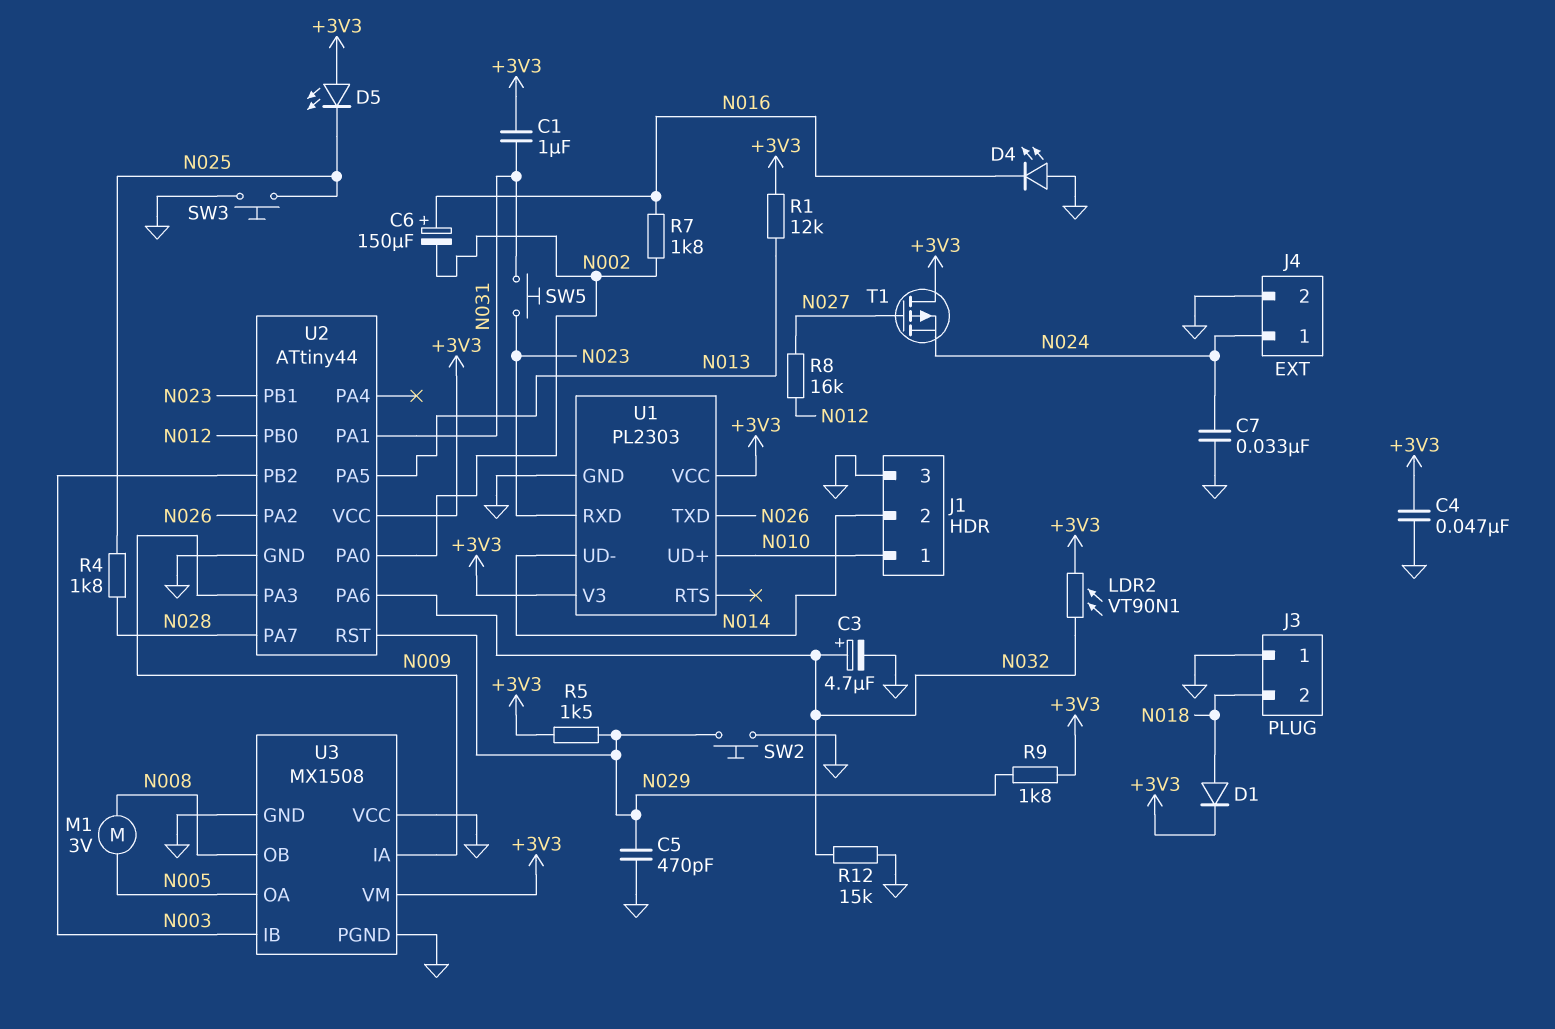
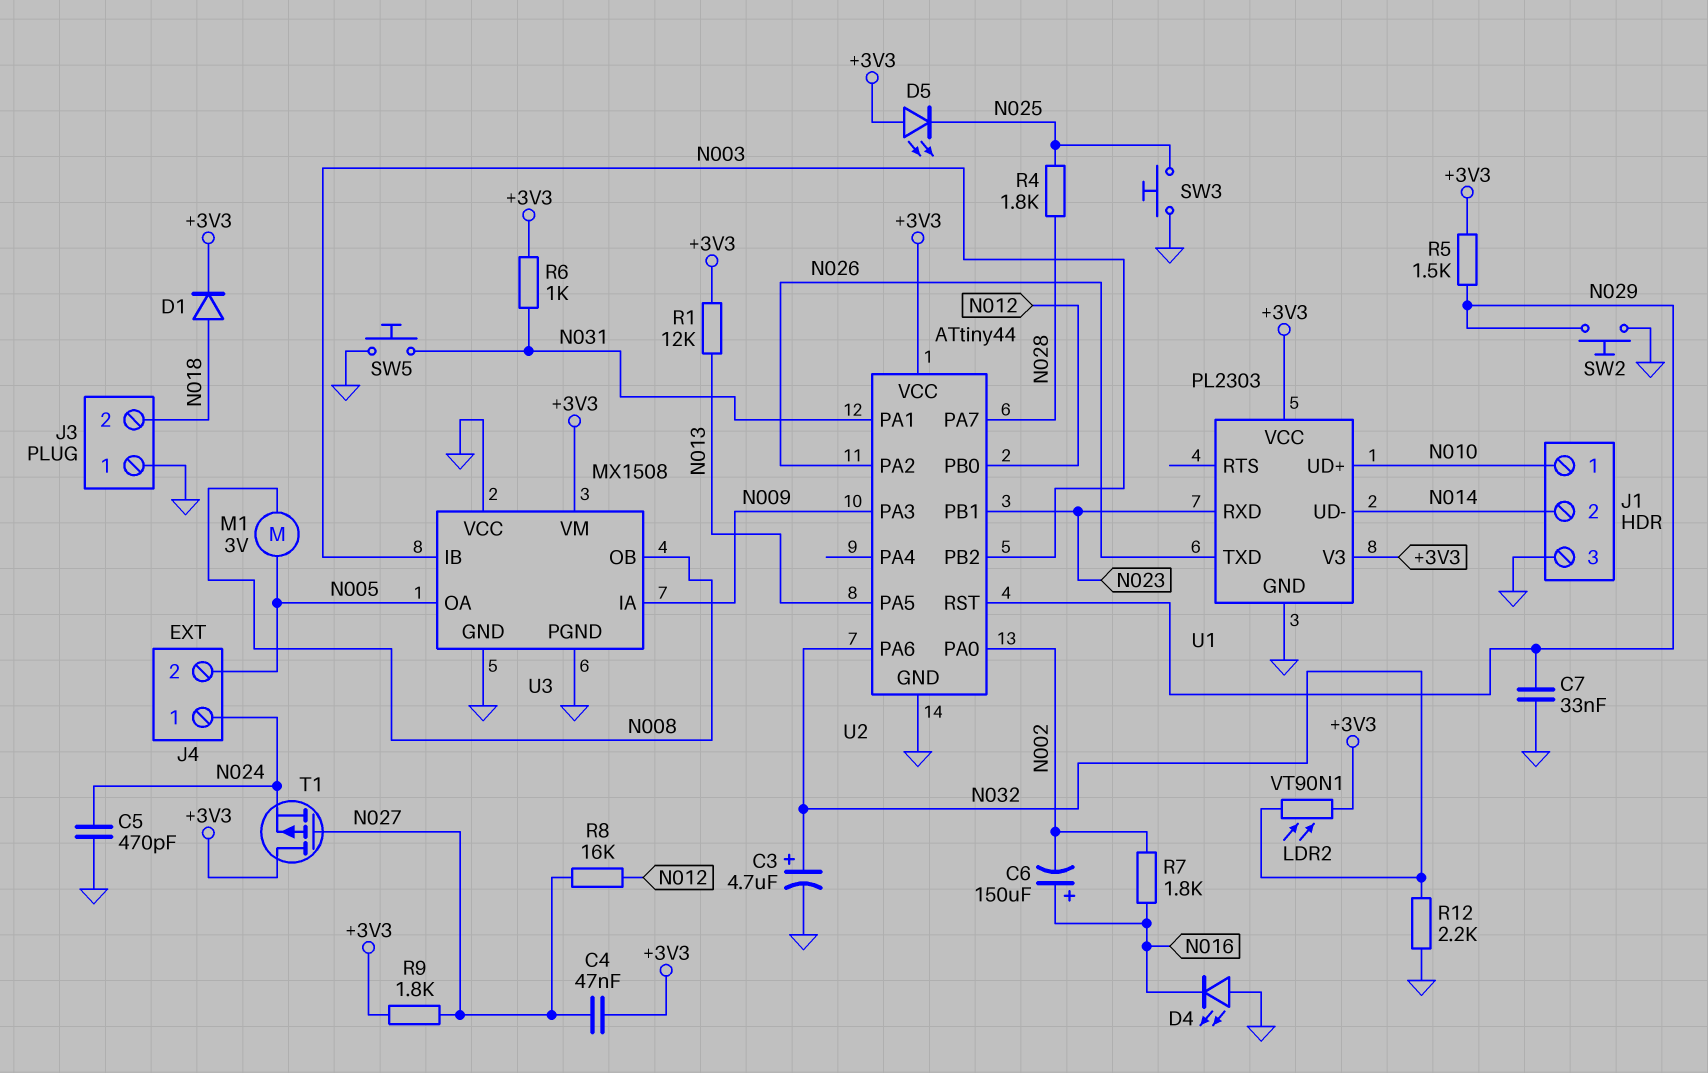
C1: 1uF (+3V3, N031) -> none
C4: 47nF (+3V3, GND) -> 47nF (+3V3, N027)
C5: 470pF (GND, N029) -> 470pF (GND, N024)
C7: 33nF (GND, N024) -> 33nF (GND, N029)
J4 pin 2: GND -> N005
R6: none -> 1k (+3V3, N031)
R9: 1.8k (+3V3, N029) -> 1.8k (+3V3, N027)
R12: 15k (GND, N032) -> 2.2k (GND, N032)
SW5: button (N023, N031) -> button (GND, N031)

